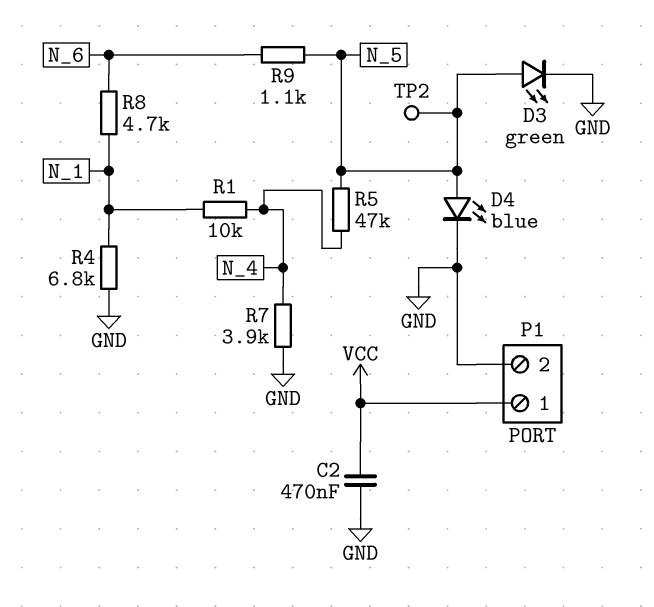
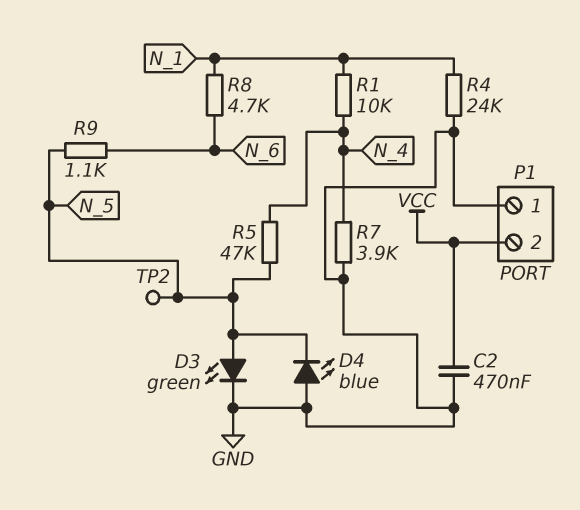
D4: LED blue (A N_5, K GND) -> LED blue (A GND, K N_5)
P1 pin 1: VCC -> GND
P1 pin 2: GND -> VCC
R4: 6.8k (GND, N_1) -> 24k (GND, N_1)

